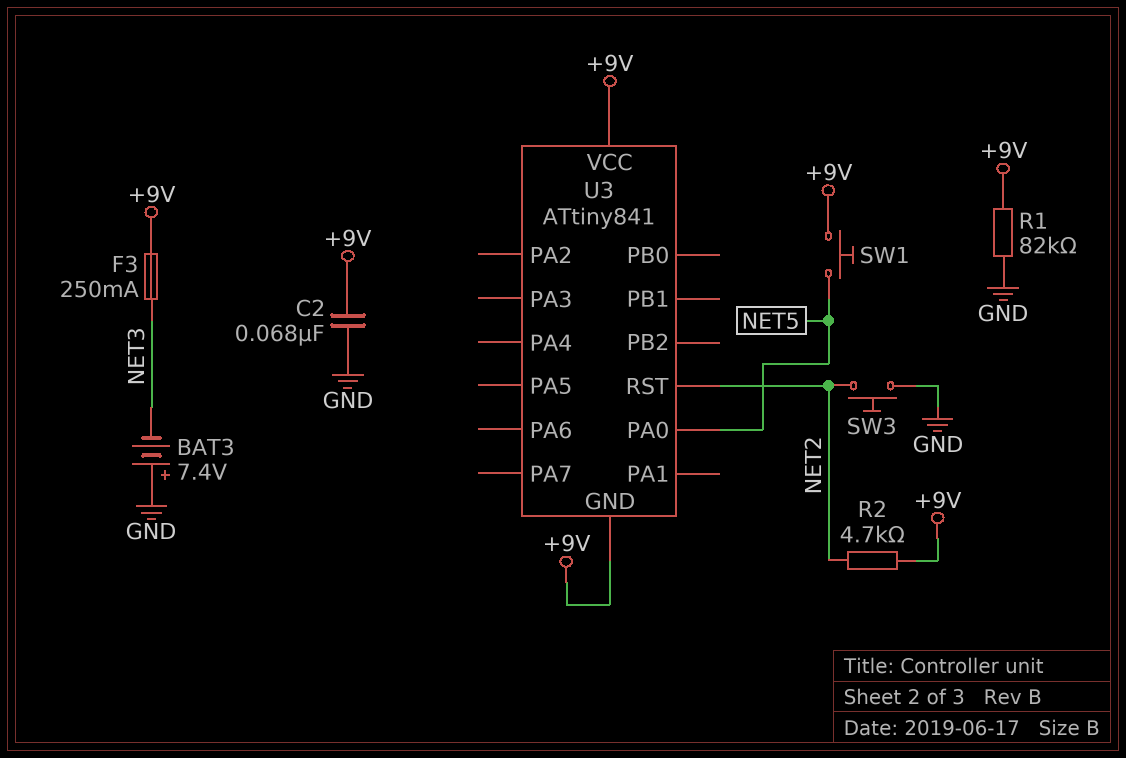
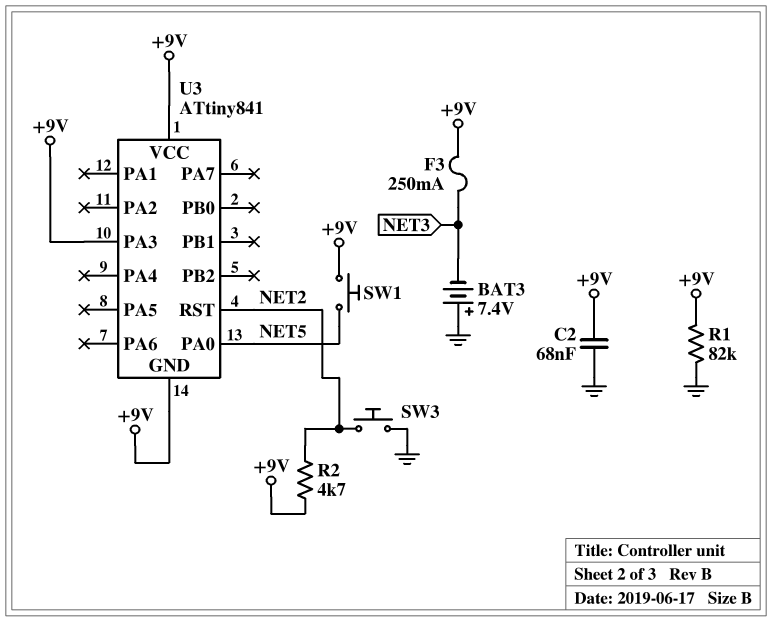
U3 pin PA3: none -> +9V

